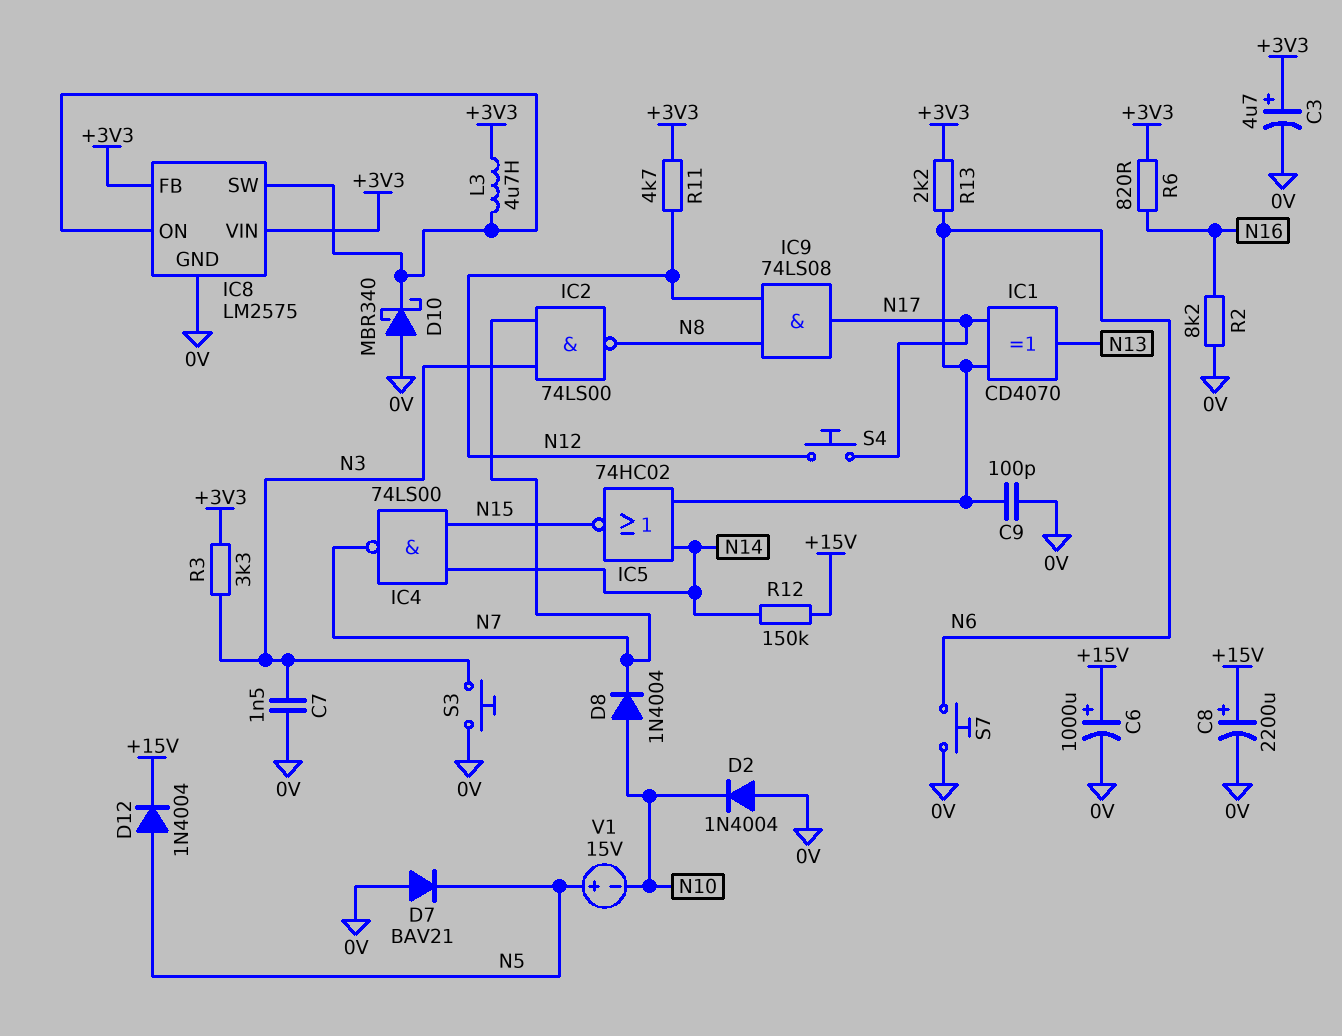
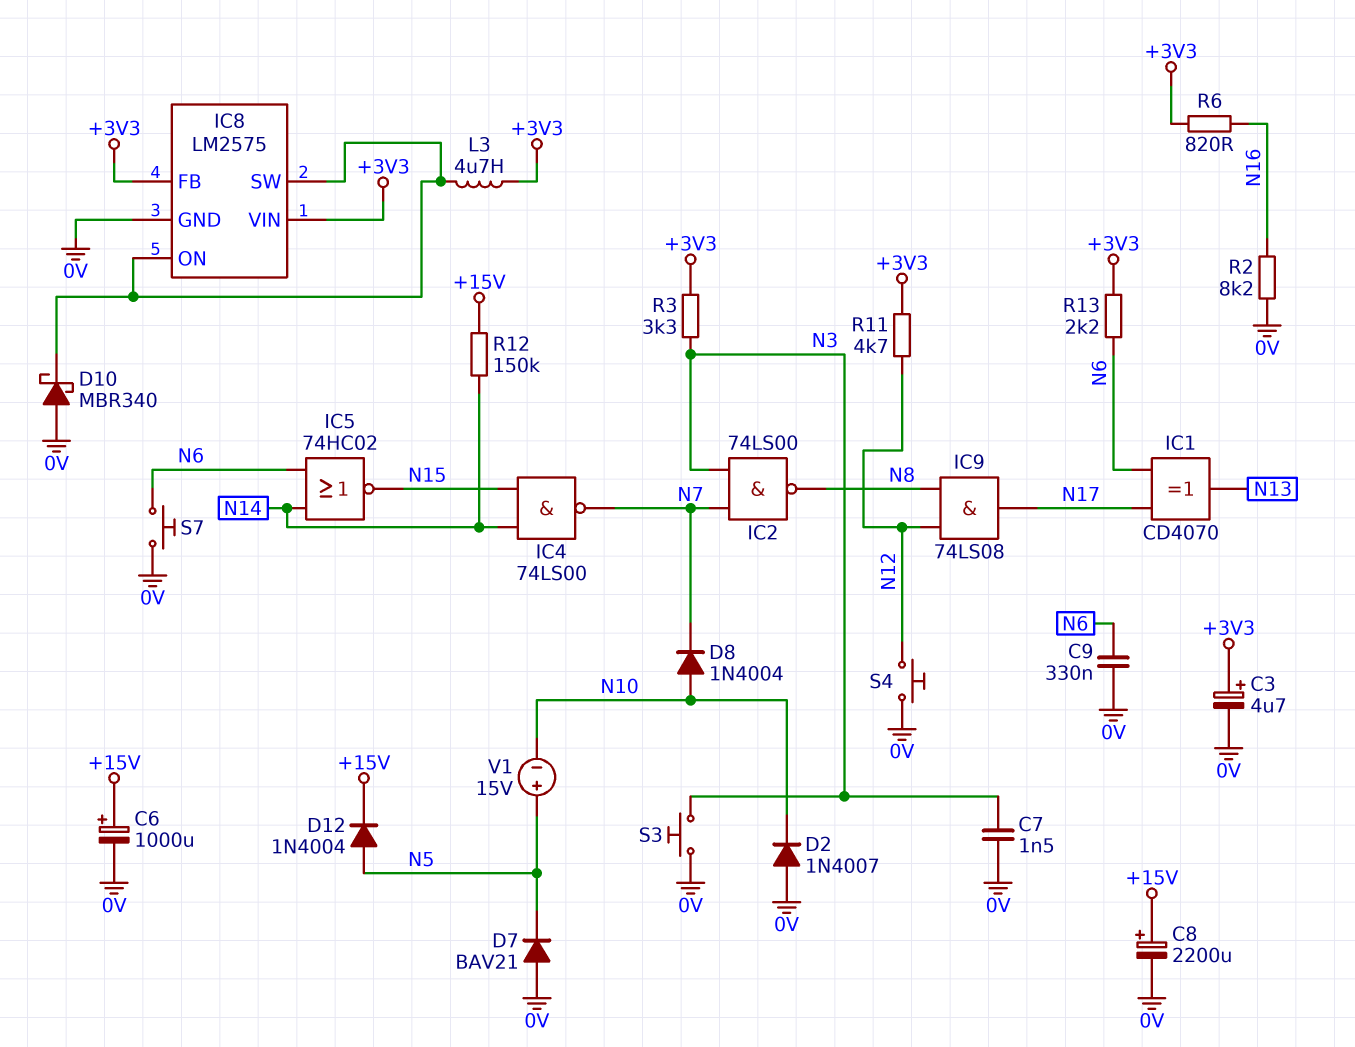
C9: 100pF (0V, N6) -> 330nF (0V, N6)
D2: diode 1N4004 (A 0V, K N10) -> diode 1N4007 (A 0V, K N10)
S4: button (N12, N17) -> button (0V, N12)

